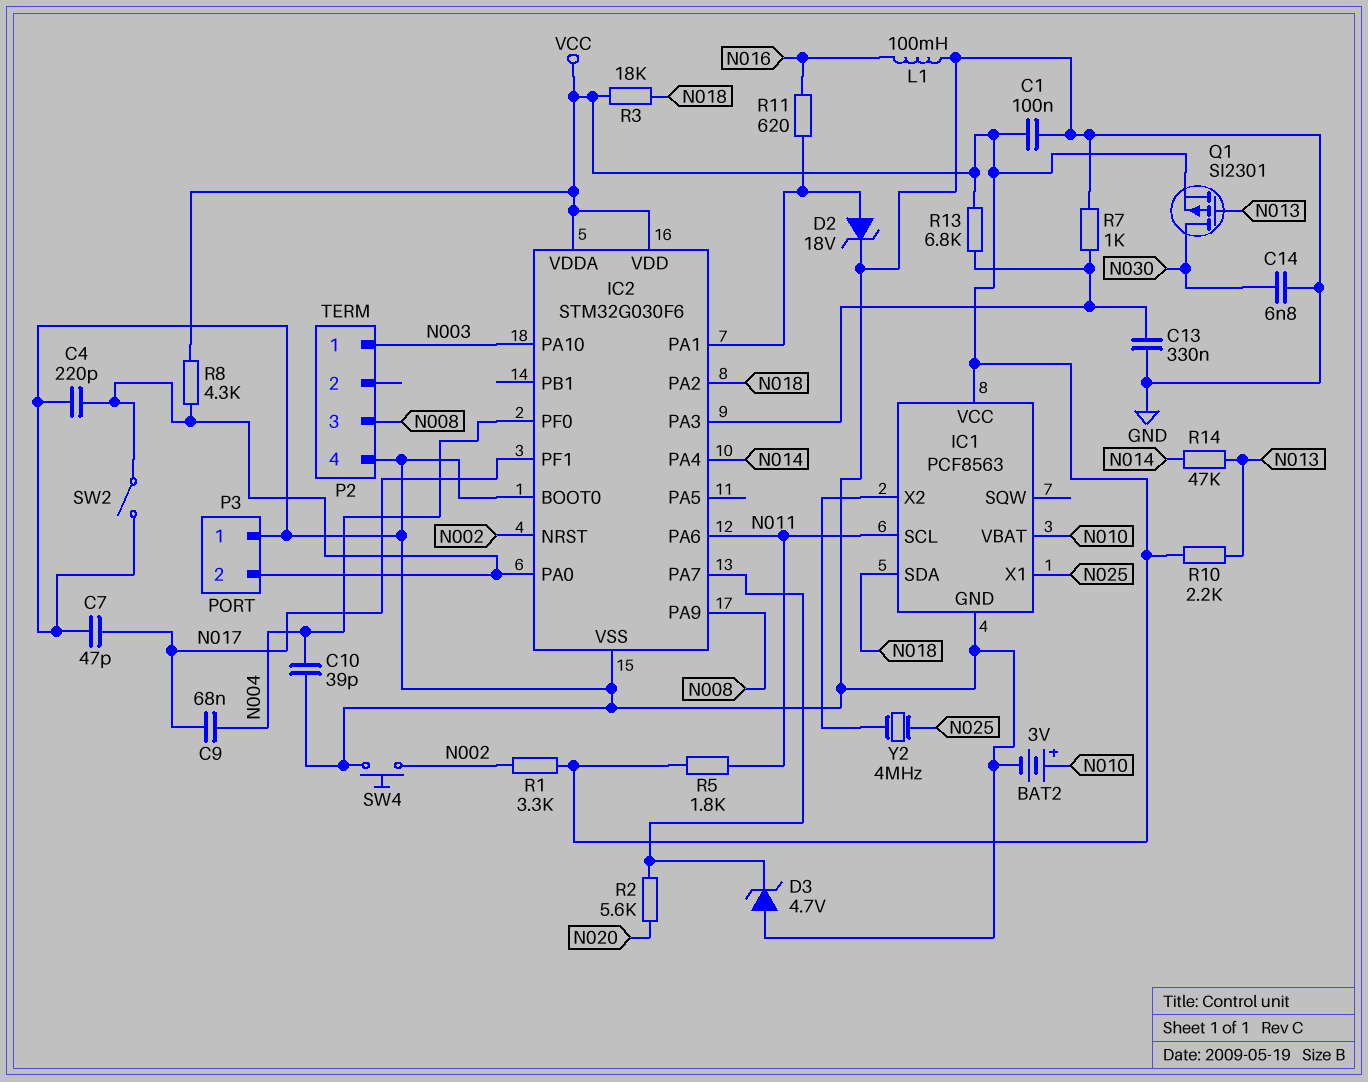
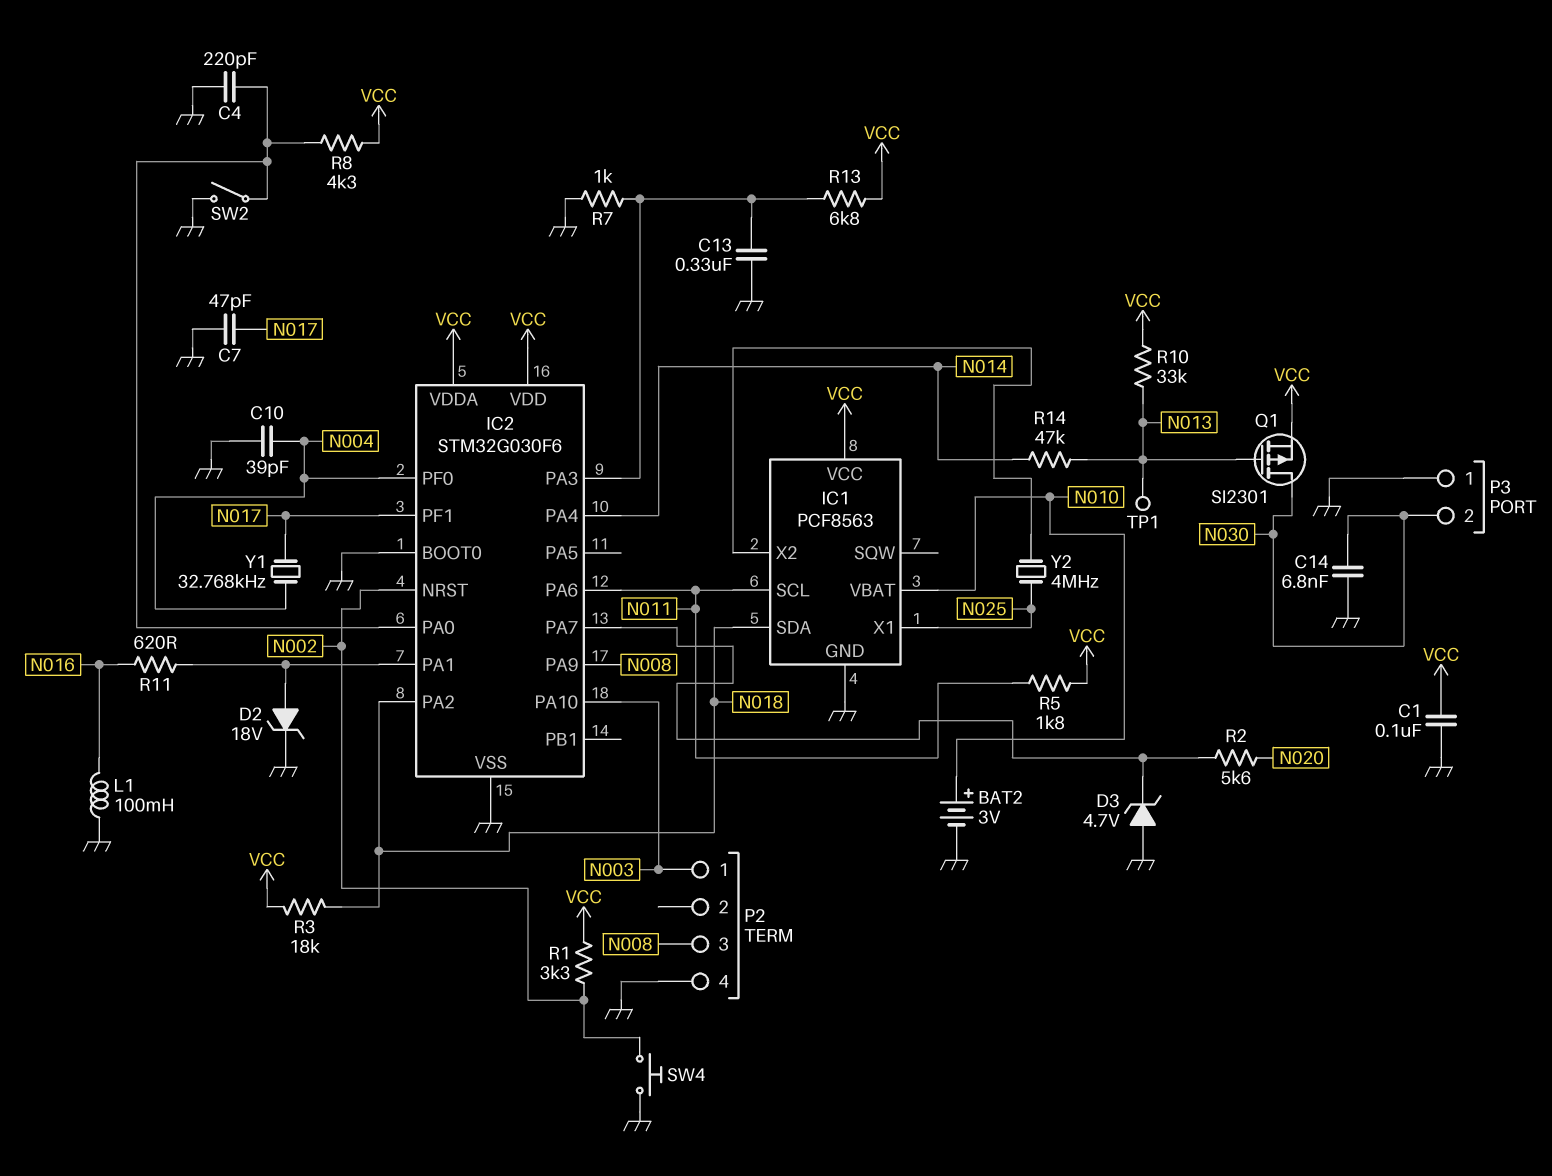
C9: 68nF (N004, N017) -> none
P3 pin 2: IC2/PA0 -> N030
R10: 2.2k (N013, VCC) -> 33k (N013, VCC)
TP1: none -> test point (N013)
Y1: none -> 32.768kHz (N004, N017)

